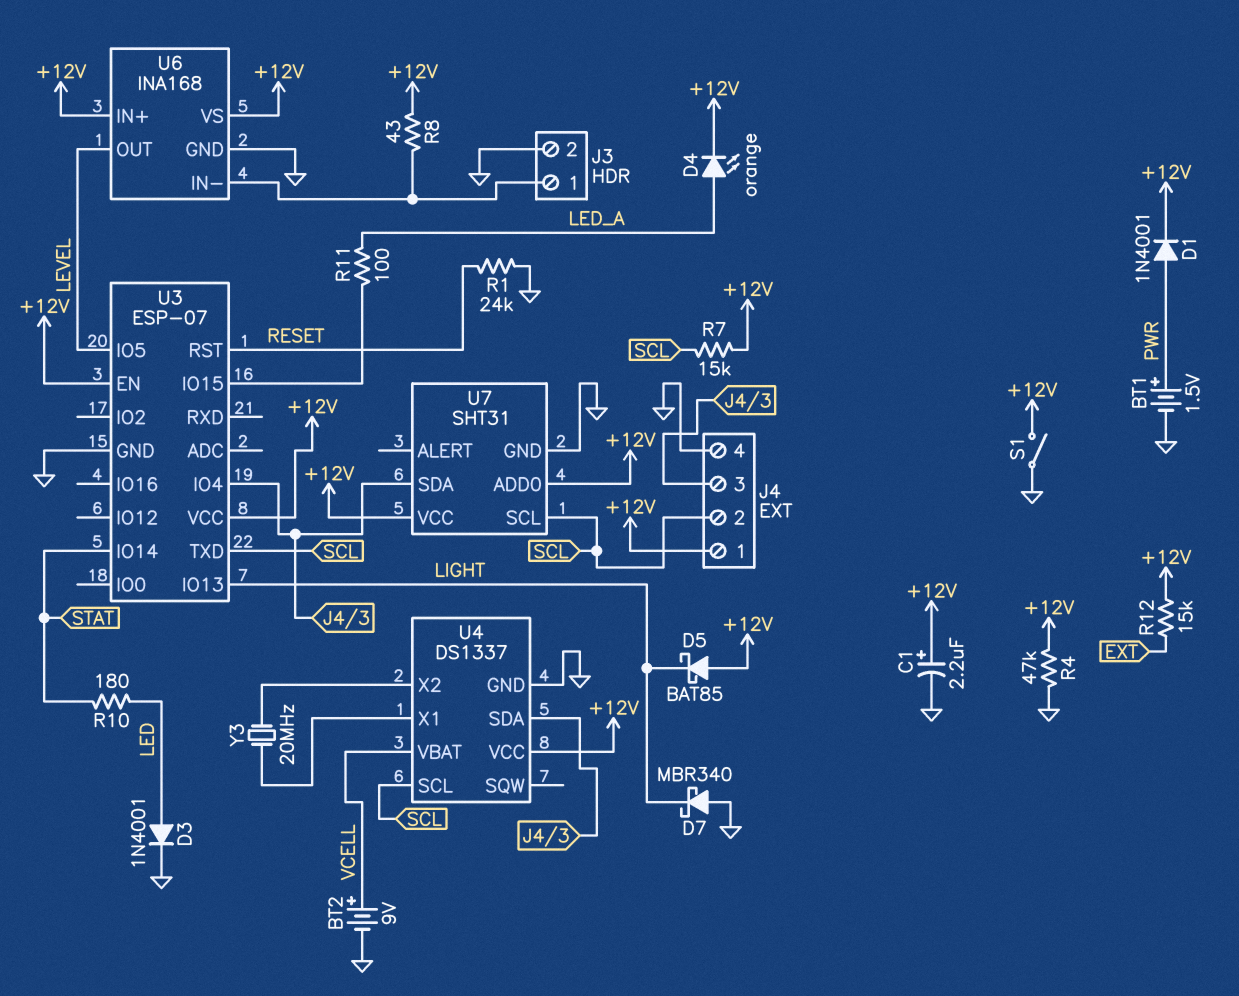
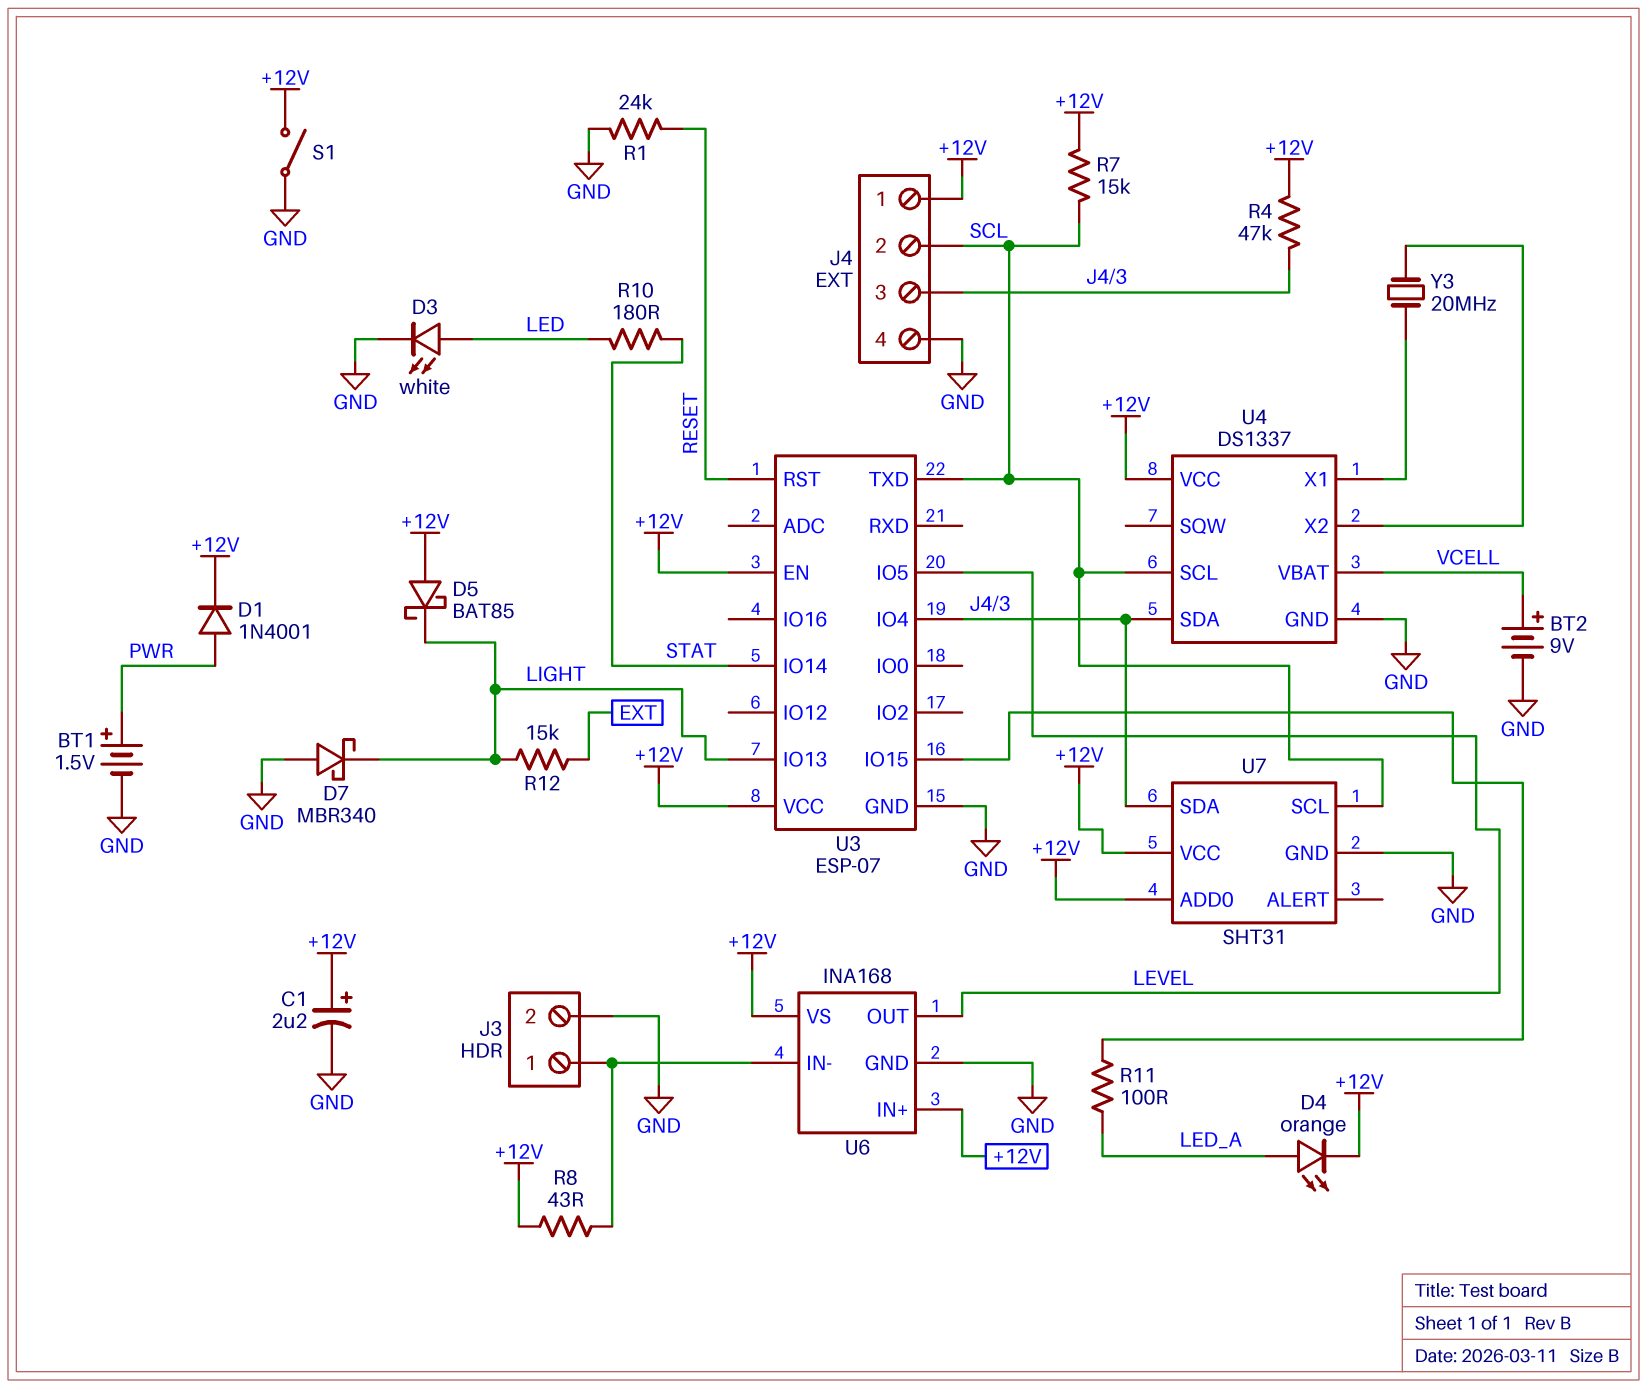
D3: diode 1N4001 (A LED, K GND) -> LED white (A LED, K GND)
R4: 47k (+12V, GND) -> 47k (+12V, J4/3)
R12: 15k (+12V, EXT) -> 15k (EXT, LIGHT)

